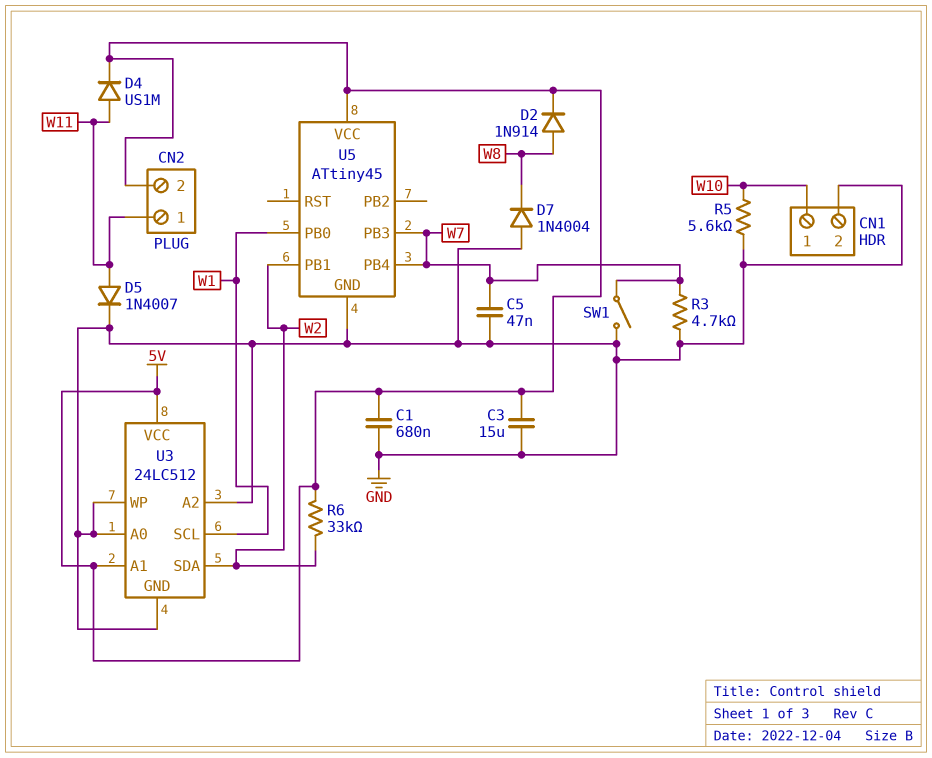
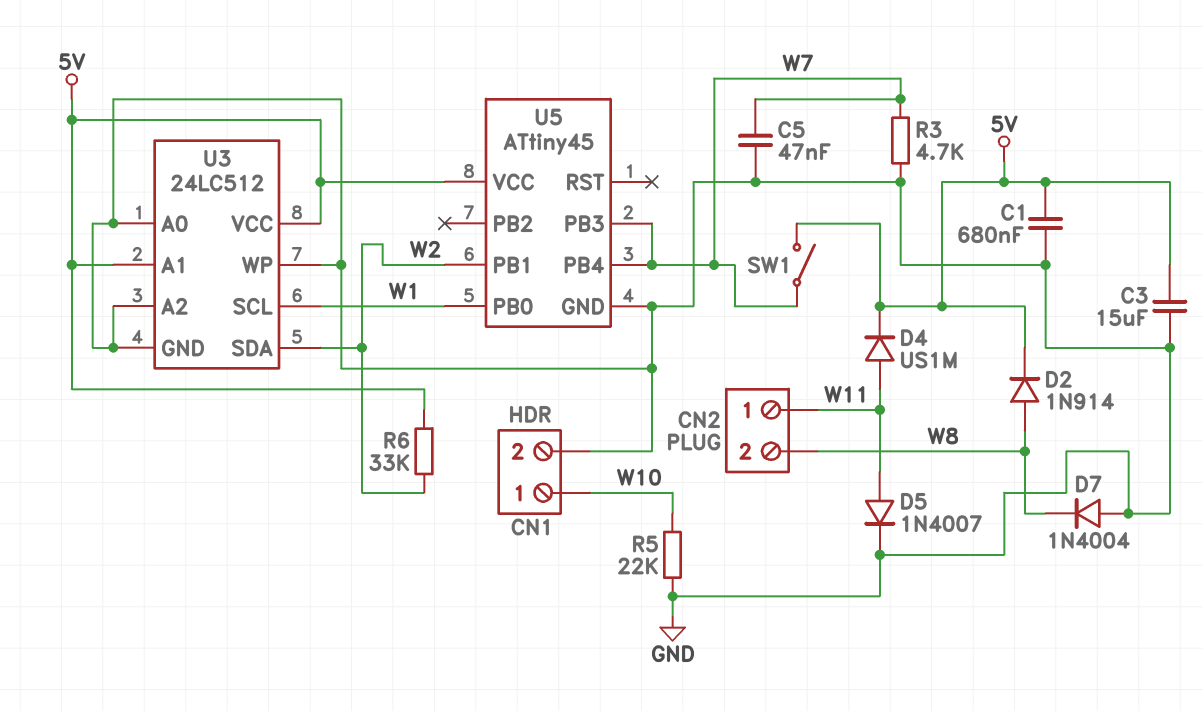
CN2 pin 2: 5V -> W8
R5: 5.6k (GND, W10) -> 22k (GND, W10)
SW1: switch (GND, W7) -> switch (5V, W7)

